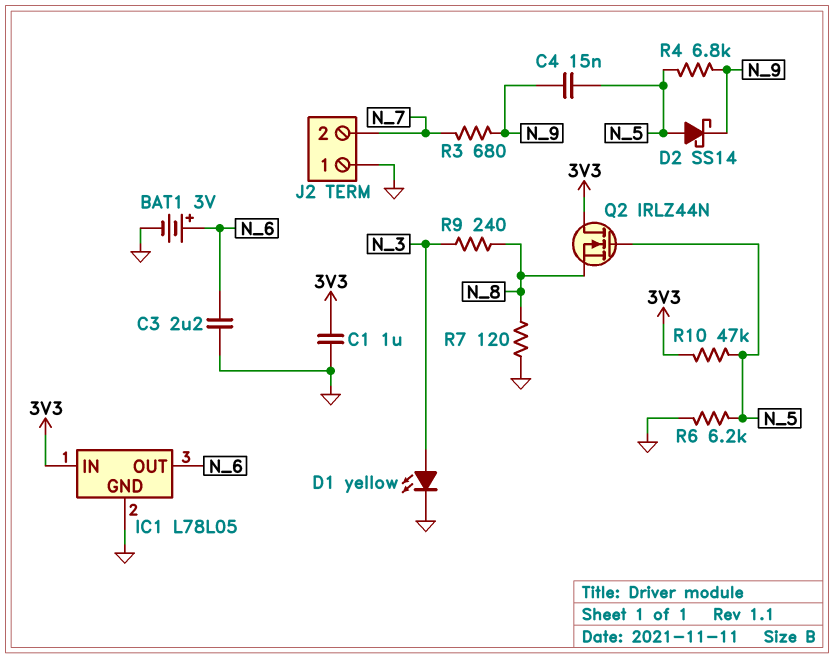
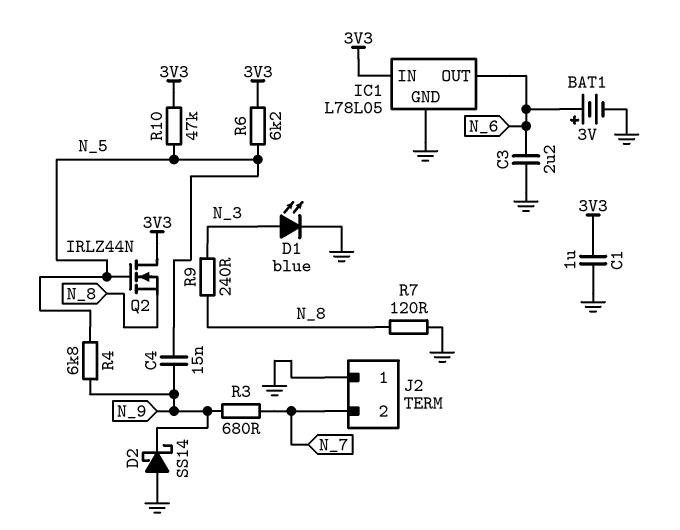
D1: LED yellow (A N_3, K GND) -> LED blue (A N_3, K GND)
D2: schottky SS14 (A N_5, K N_9) -> schottky SS14 (A GND, K N_9)
R6: 6.2k (GND, N_5) -> 6.2k (3V3, N_5)

